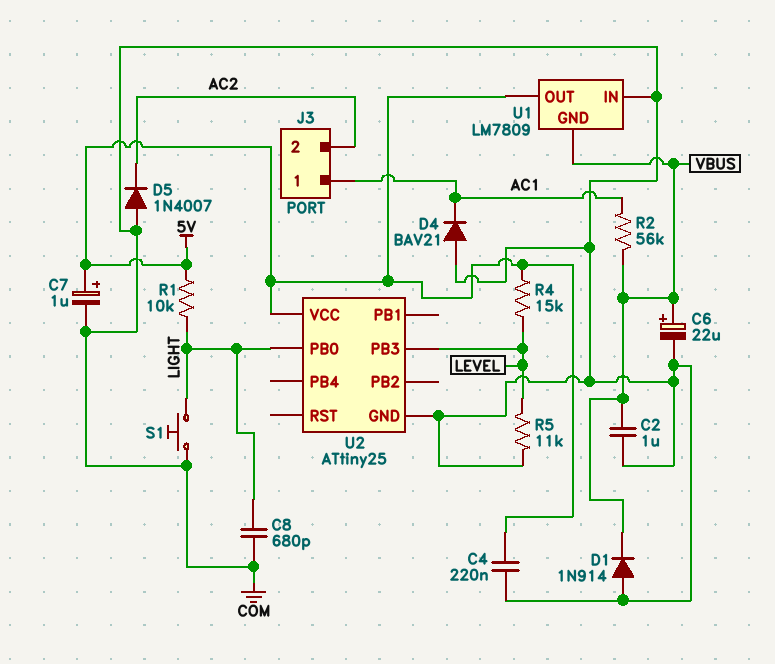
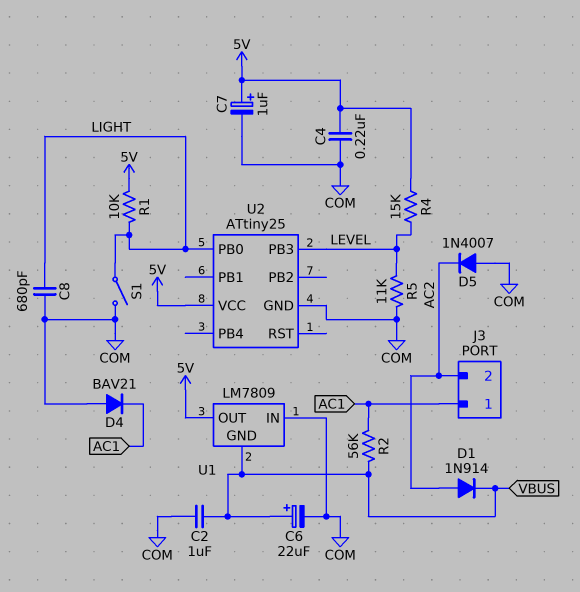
D1: diode 1N914 (A COM, K VBUS) -> diode 1N914 (A AC2, K VBUS)
S1: button (COM, LIGHT) -> switch (COM, LIGHT)

